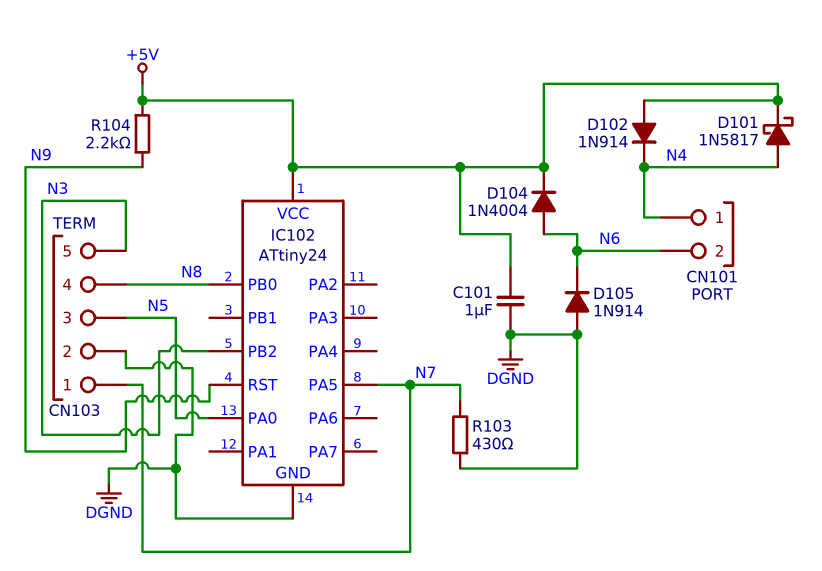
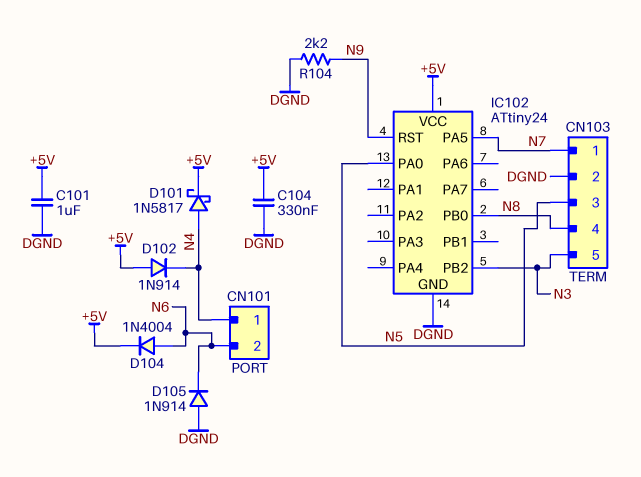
C104: none -> 330nF (+5V, DGND)
R103: 430 (DGND, N7) -> none
R104: 2.2k (+5V, N9) -> 2.2k (DGND, N9)

